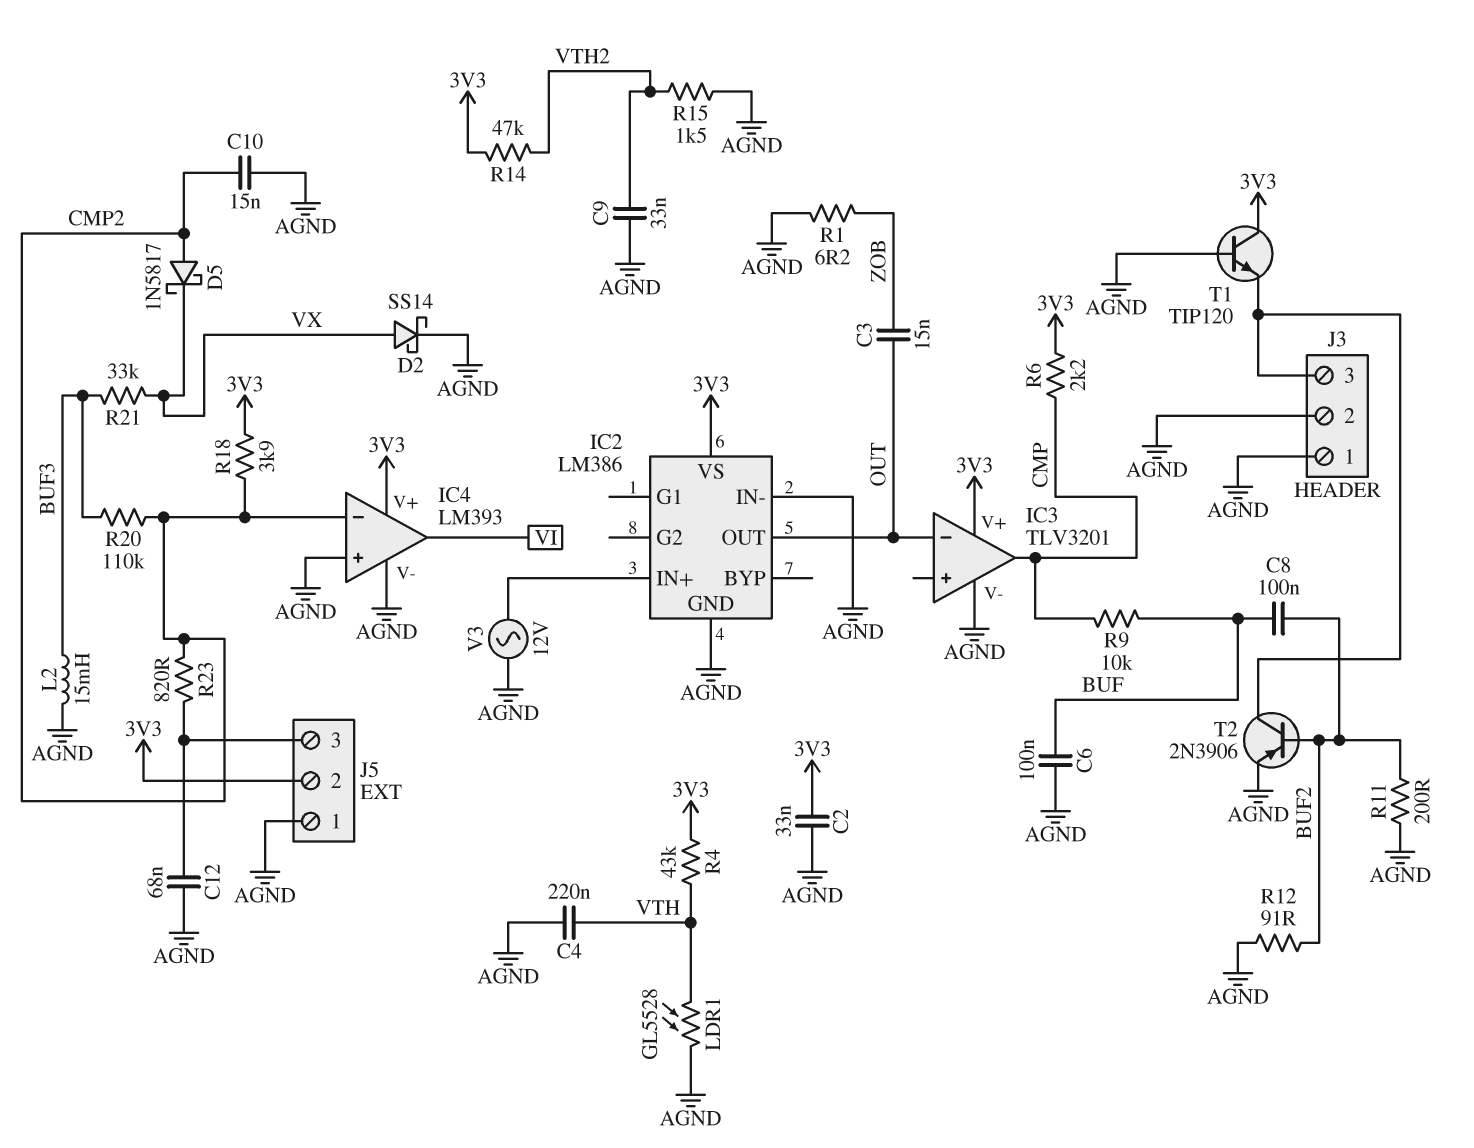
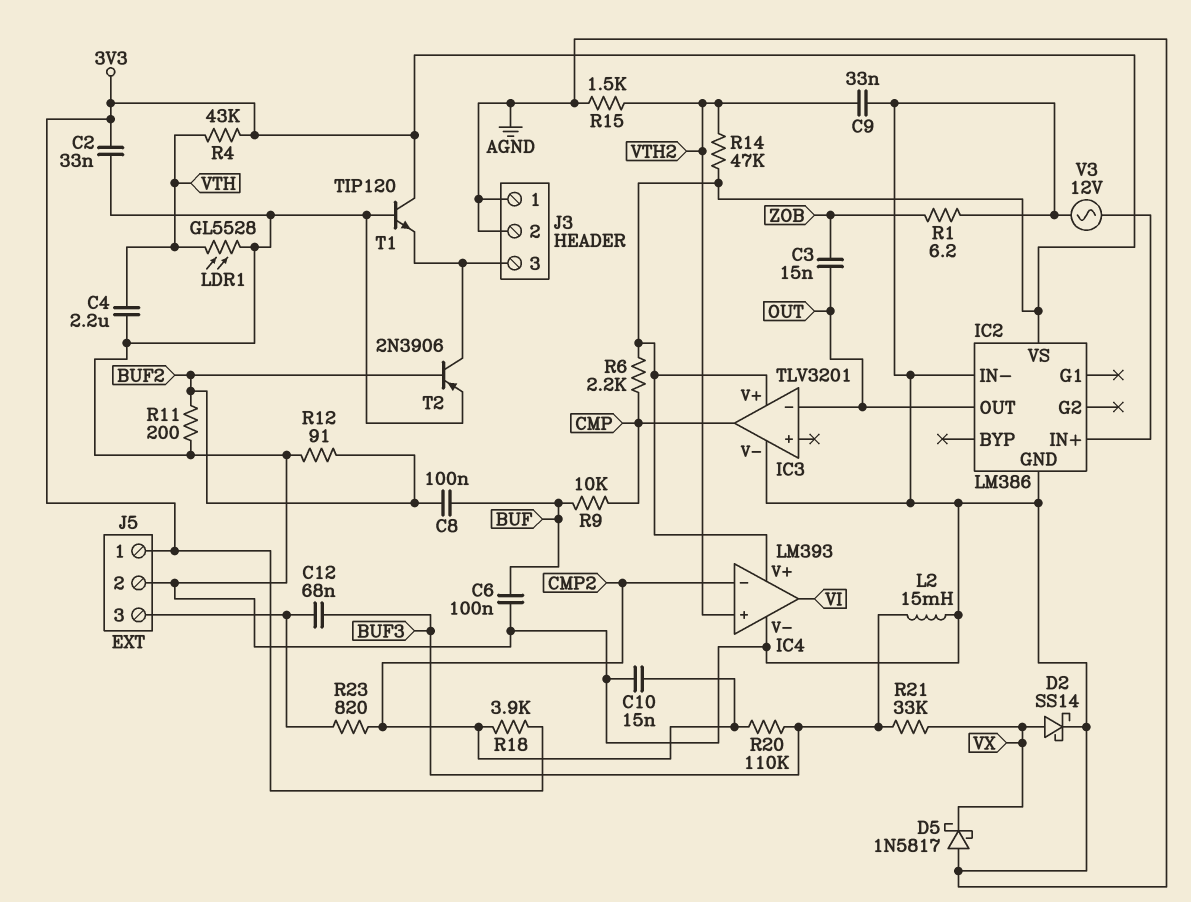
C4: 220nF (AGND, VTH) -> 2.2uF (AGND, VTH)
C12: 68nF (AGND, J5/3) -> 68nF (BUF3, J5/3)
D5: schottky 1N5817 (A CMP2, K VX) -> schottky 1N5817 (A AGND, K VX)
IC4 pin in+: AGND -> VTH2
J5 pin 1: AGND -> 3V3
J5 pin 2: 3V3 -> AGND

